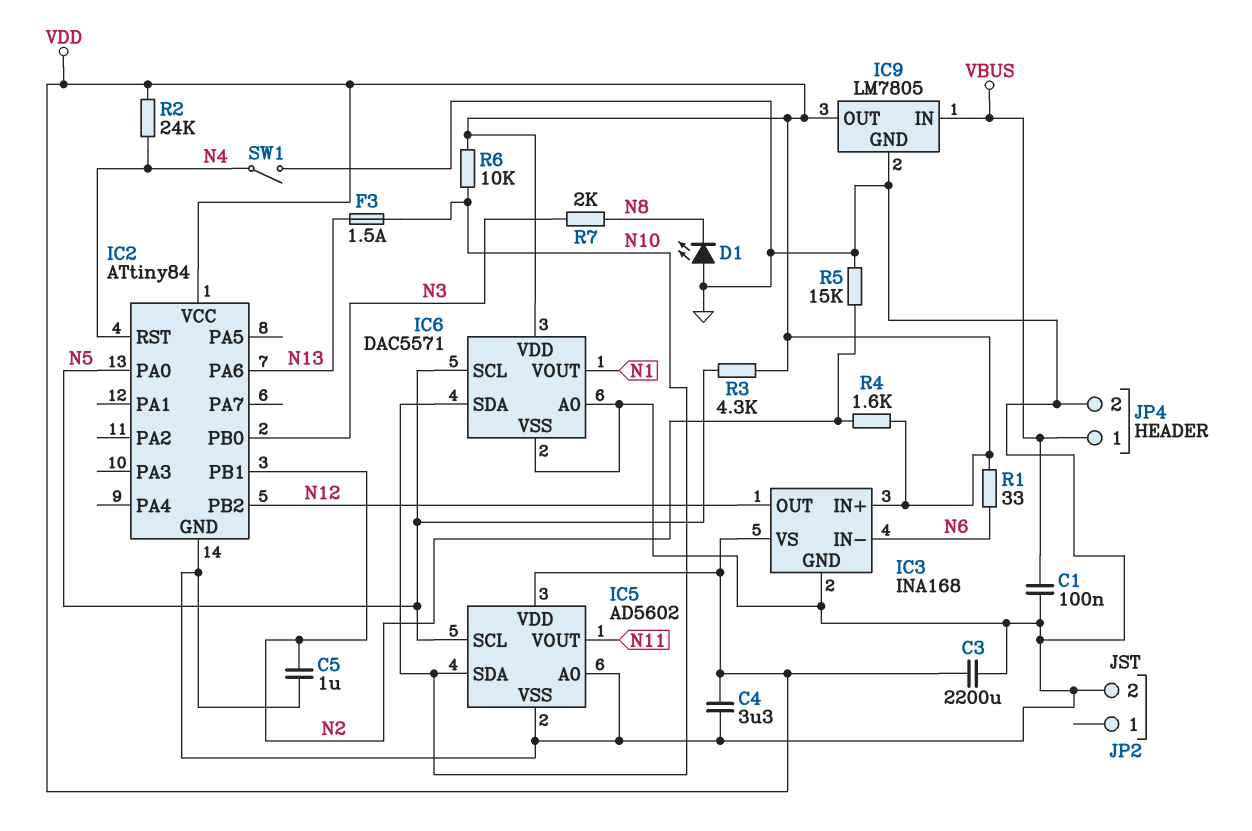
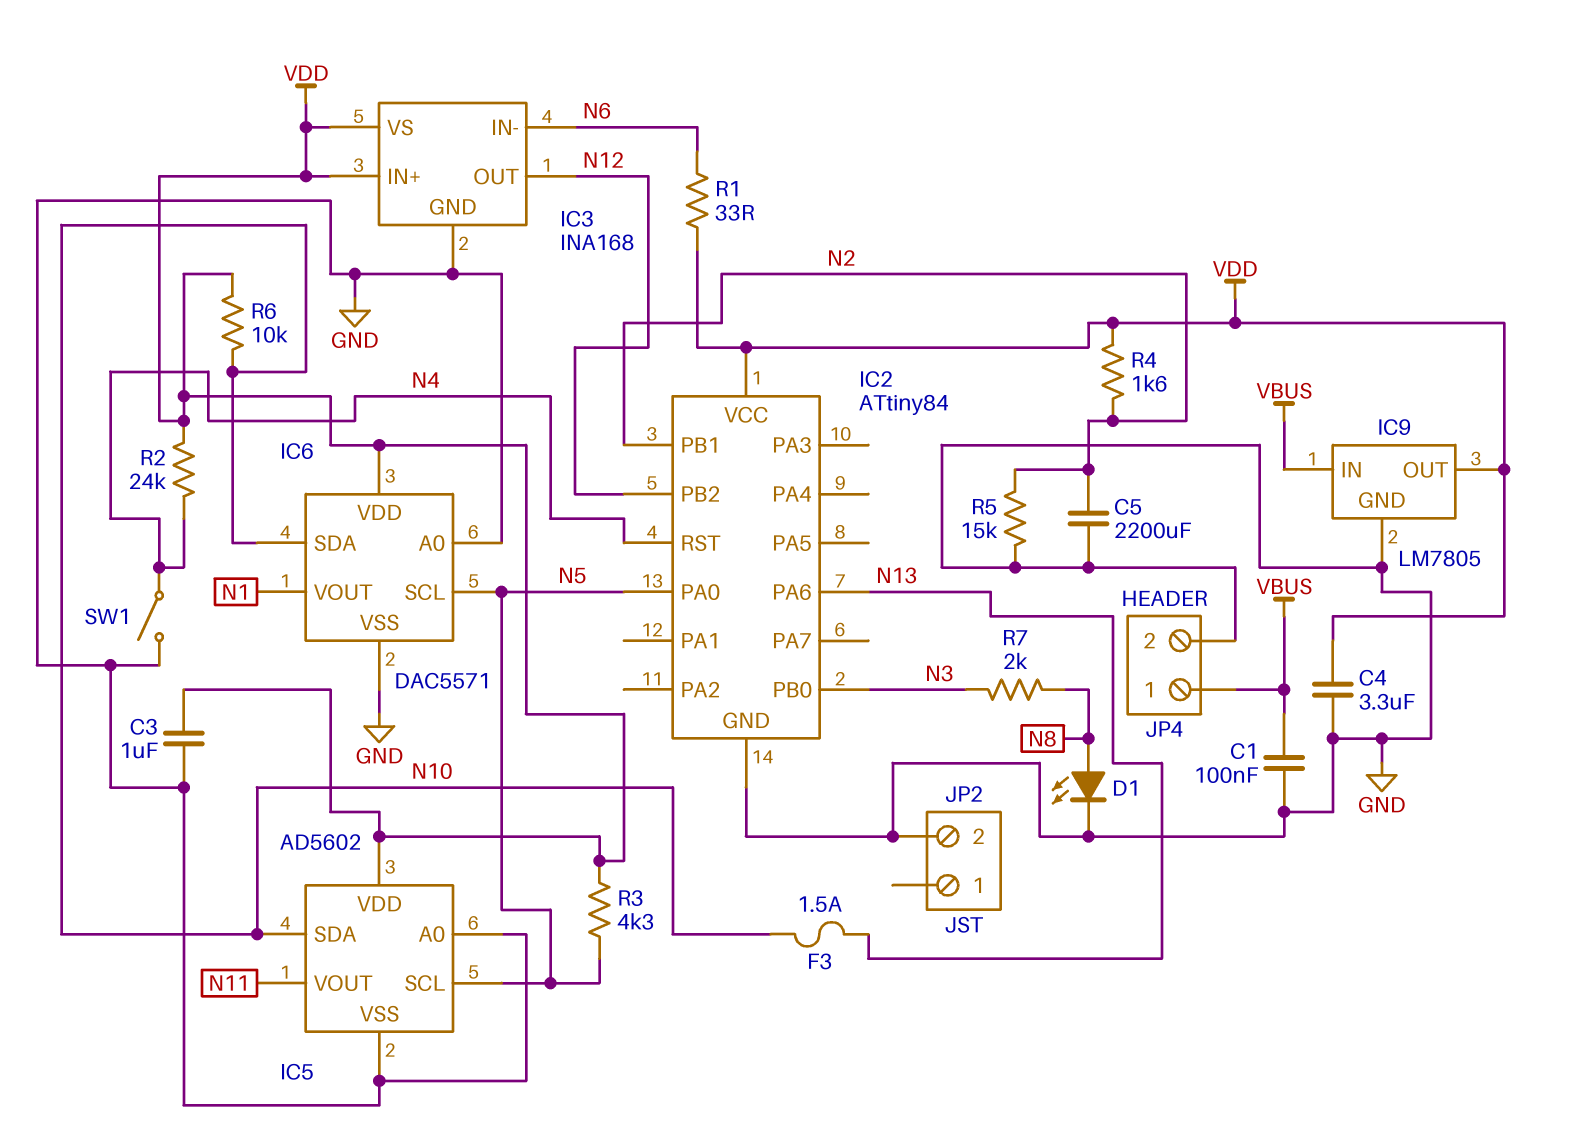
C3: 2200uF (GND, VDD) -> 1uF (GND, VDD)
C5: 1uF (GND, N2) -> 2200uF (GND, N2)
D1: LED (A GND, K N8) -> LED (A N8, K GND)

